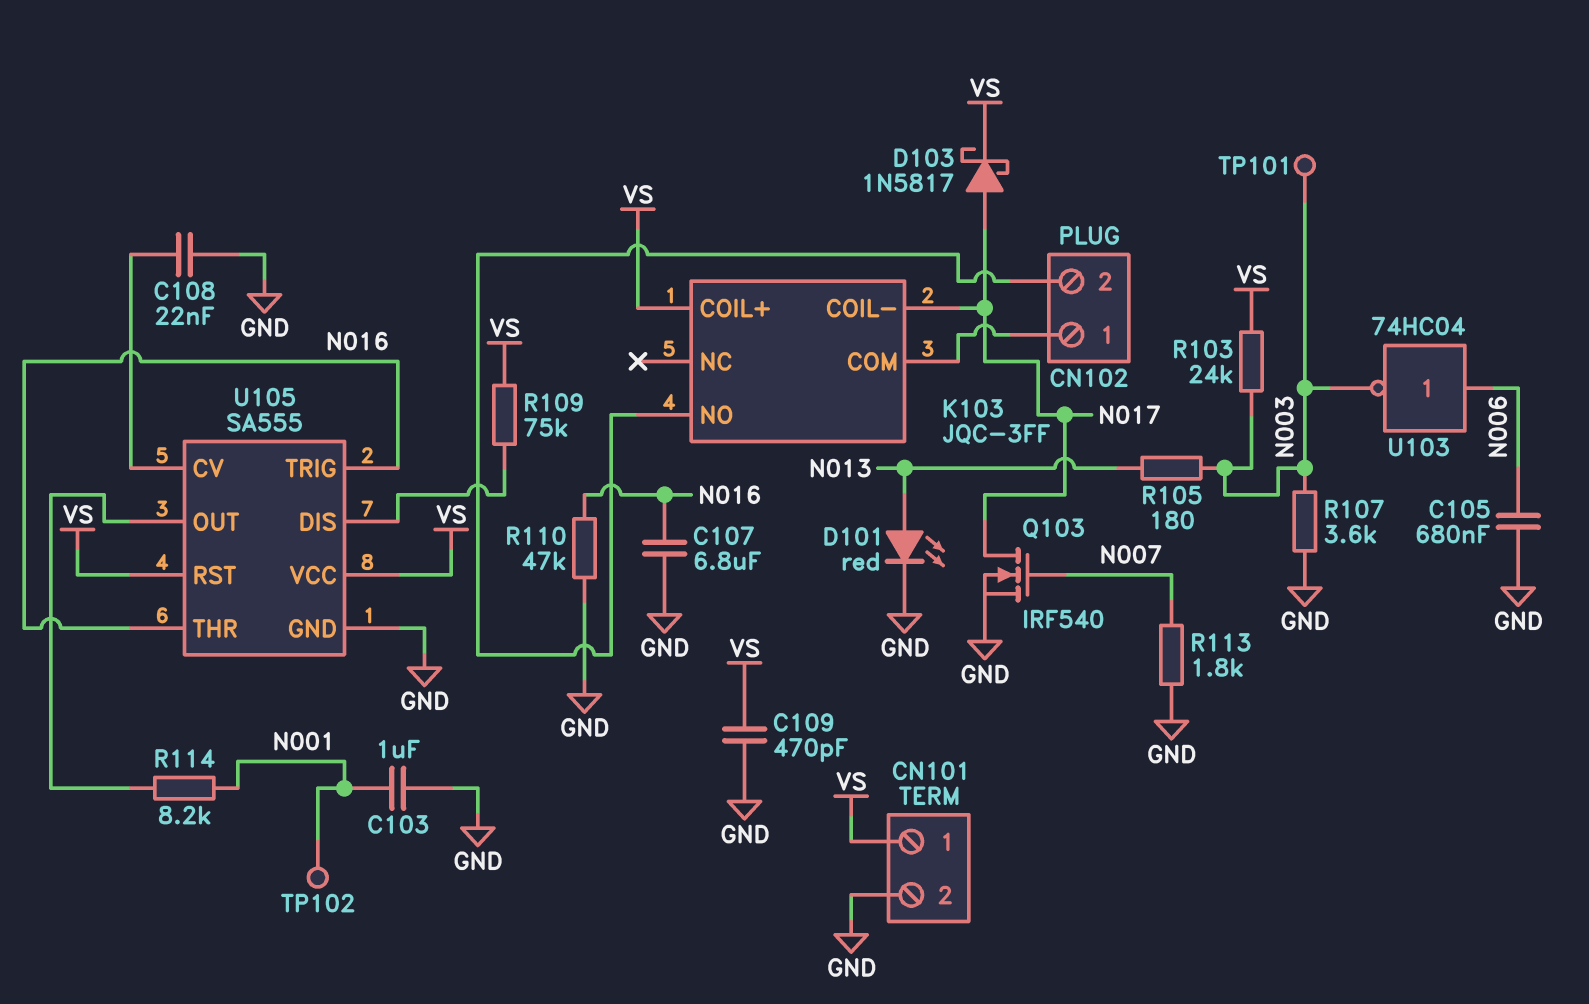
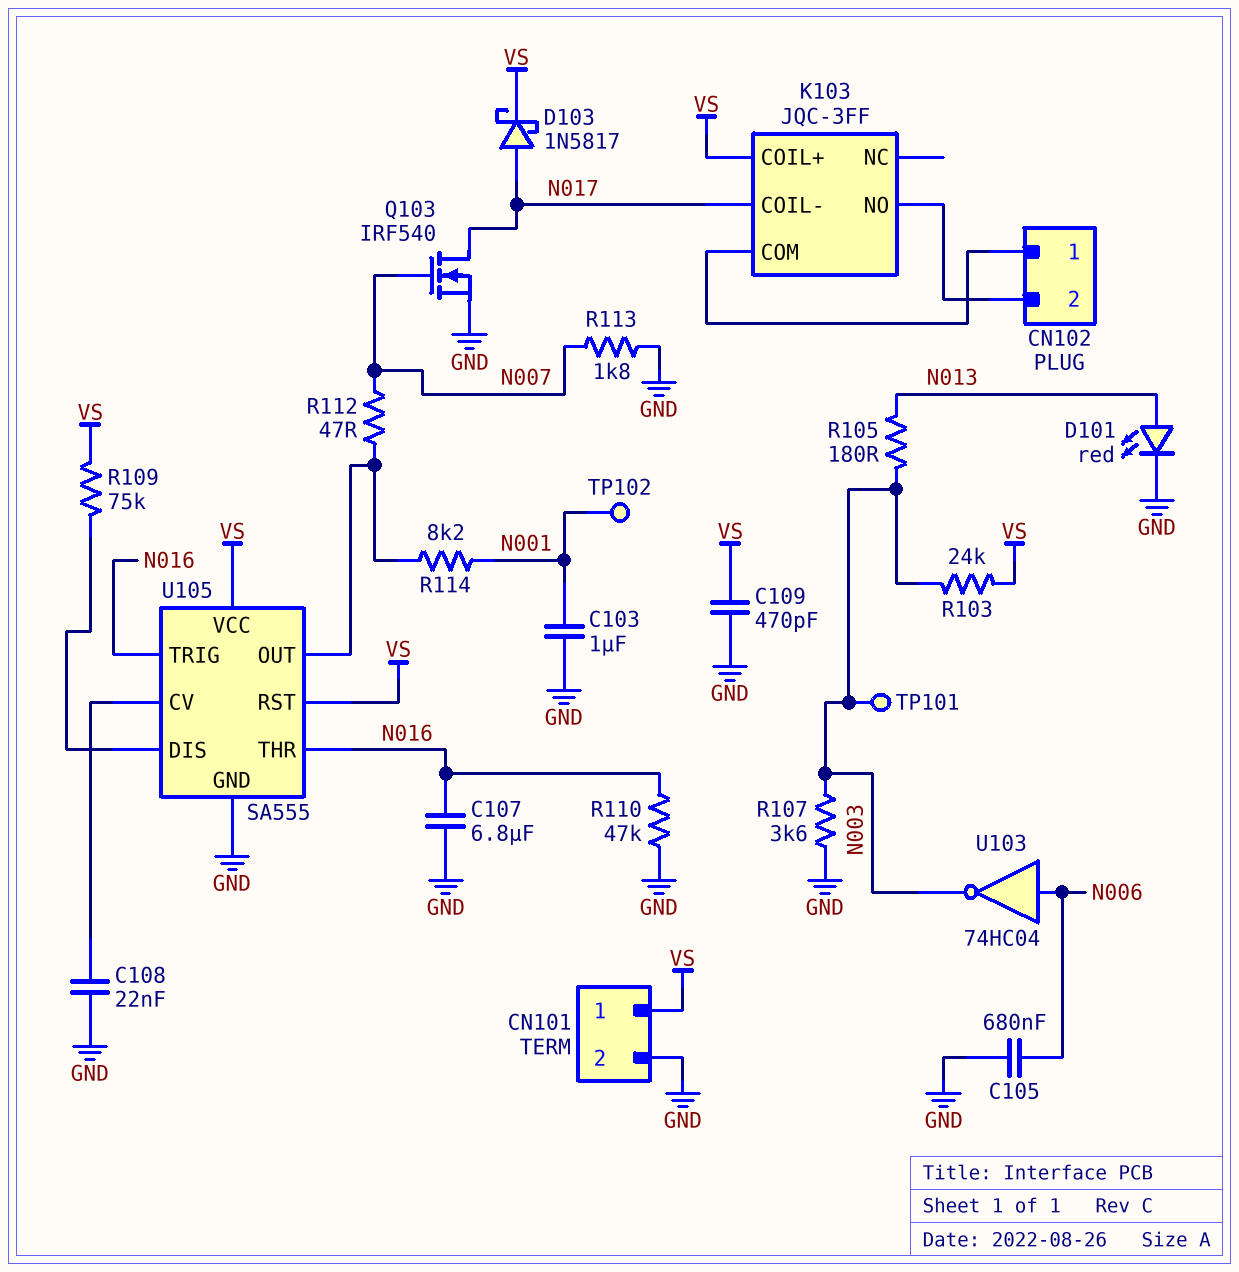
R112: none -> 47 (N007, U105/OUT)

